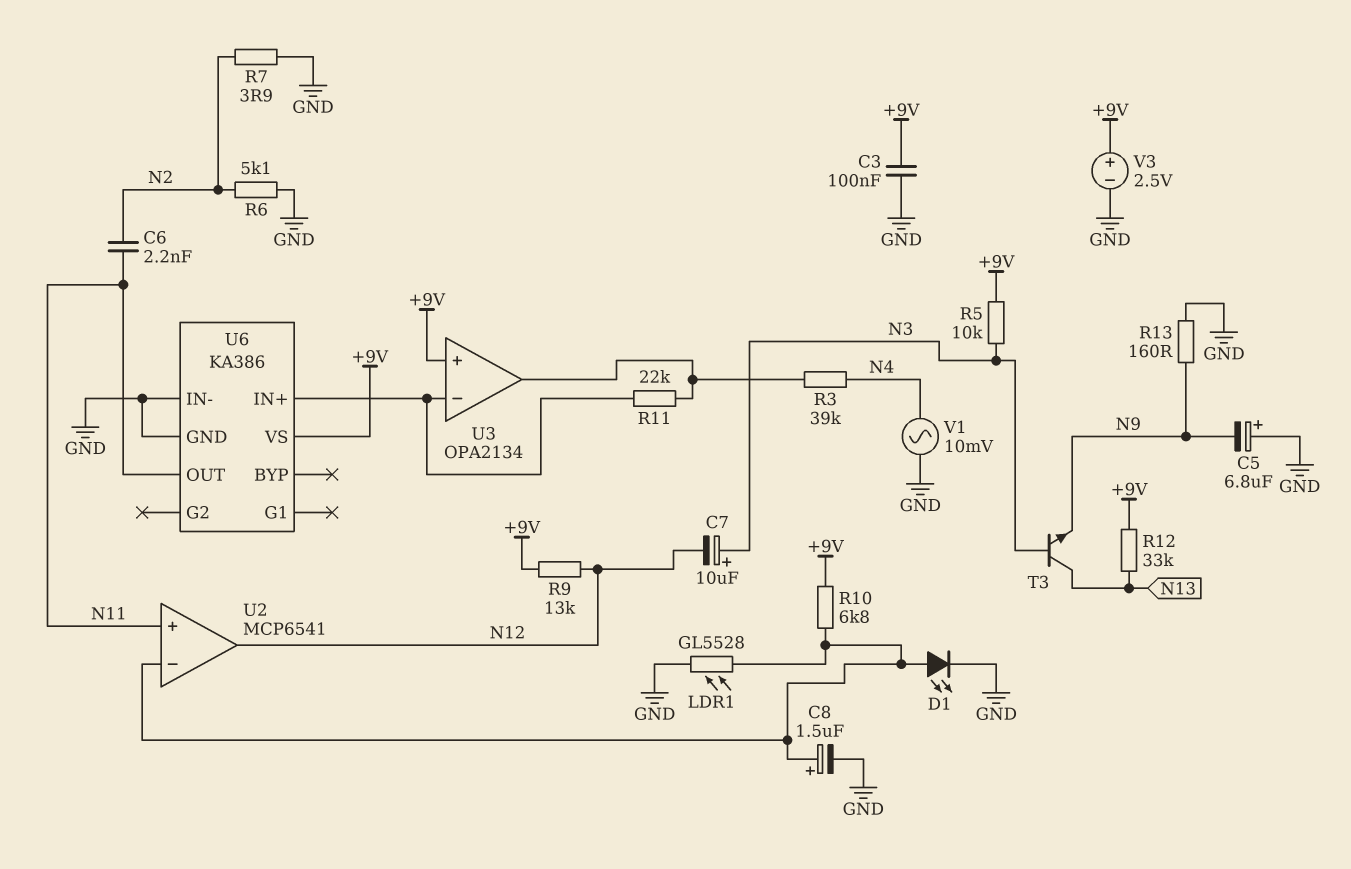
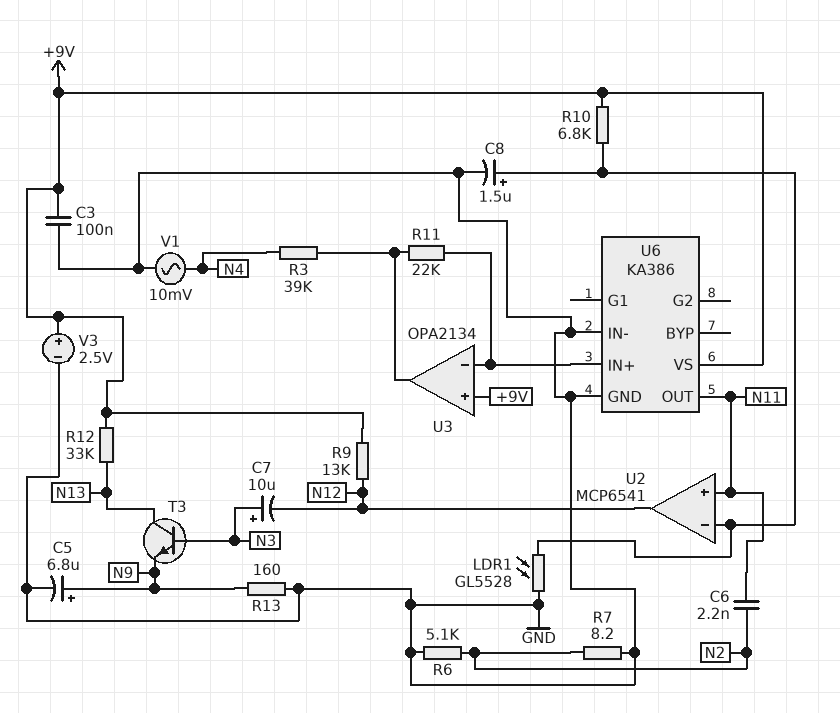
C5: 6.8uF (plus GND, minus N9) -> 6.8uF (plus N9, minus GND)
D1: LED (A U2/in-, K GND) -> none
R5: 10k (+9V, N3) -> none
R7: 3.9 (GND, N2) -> 8.2 (GND, N2)

